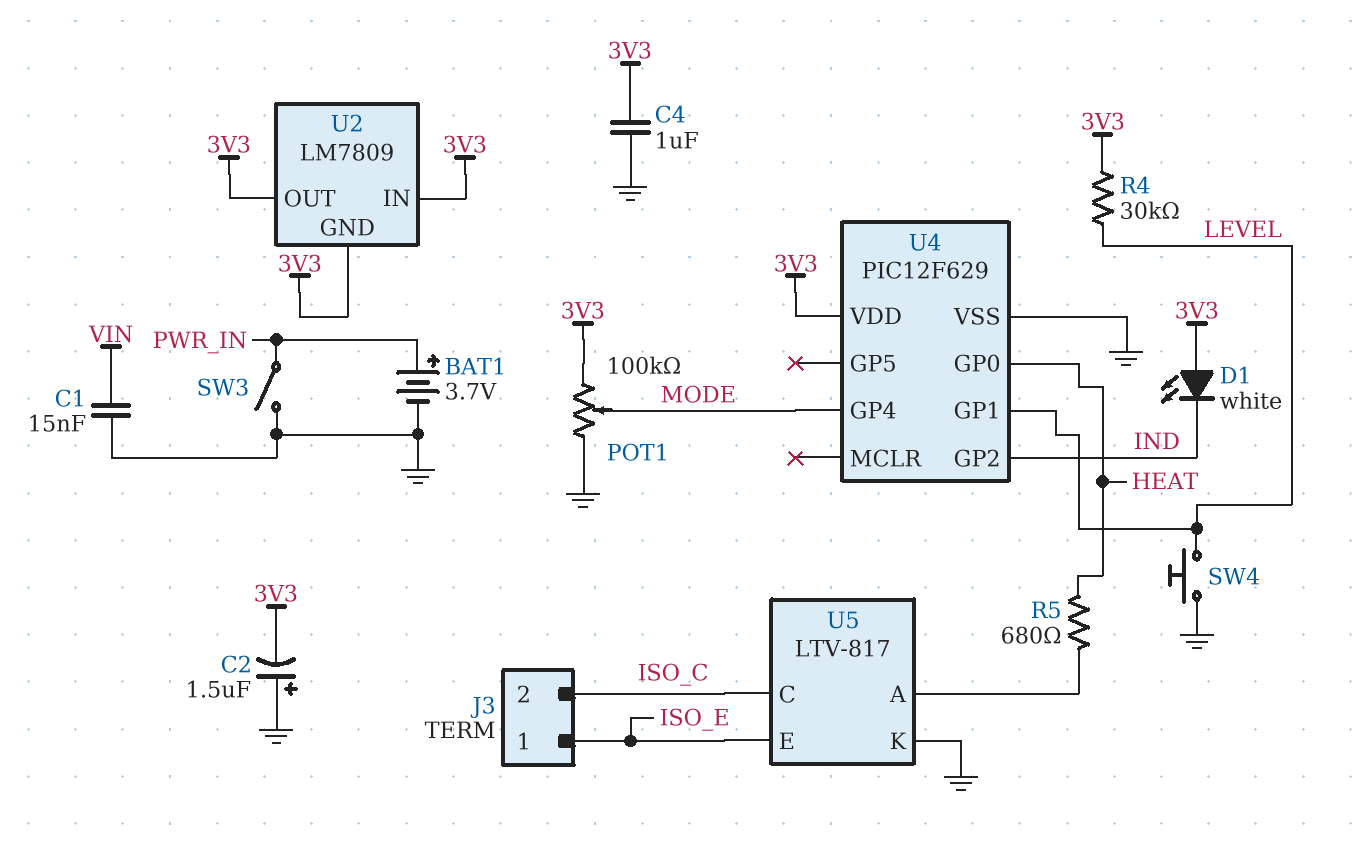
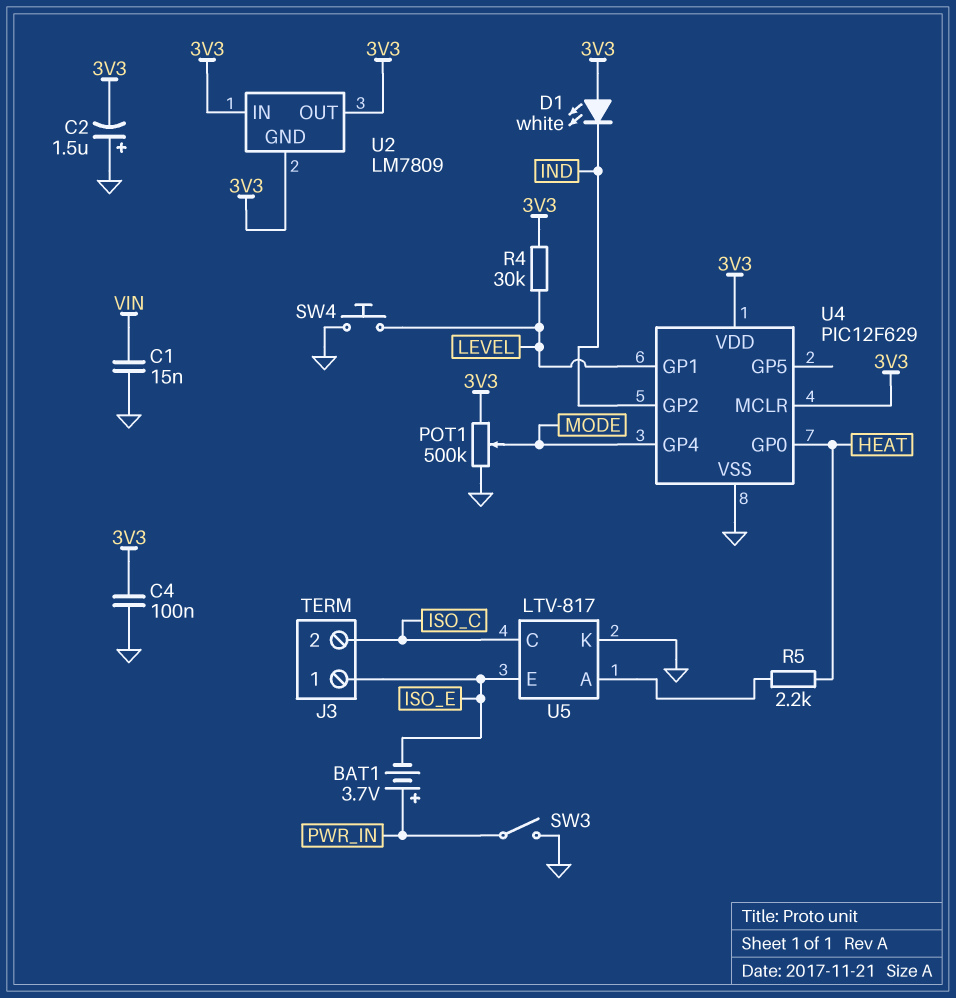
BAT1: 3.7V (plus PWR_IN, minus GND) -> 3.7V (plus PWR_IN, minus ISO_E)
C4: 1uF (3V3, GND) -> 100nF (3V3, GND)
POT1: 100k (3V3, GND, wiper MODE) -> 500k (3V3, GND, wiper MODE)
R5: 680 (HEAT, U5/A) -> 2.2k (HEAT, U5/A)
U4 pin MCLR: none -> 3V3

